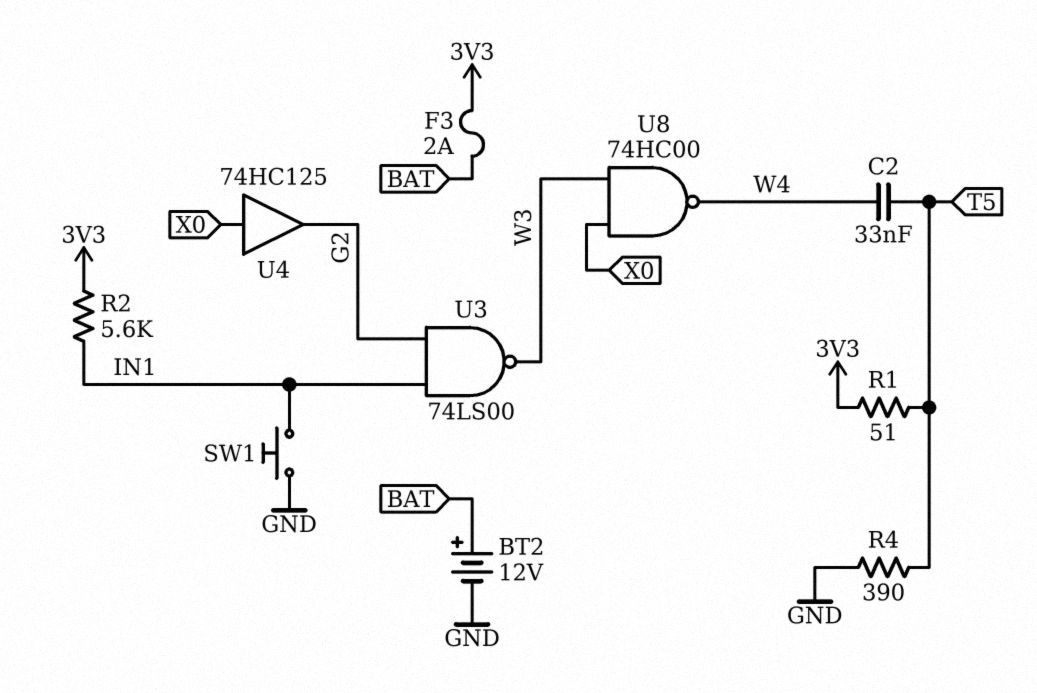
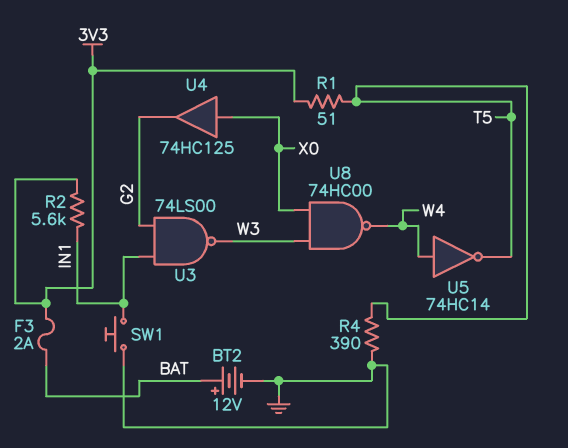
C2: 33nF (T5, W4) -> none
U5: none -> NOT 74HC14 (in W4, out T5)

